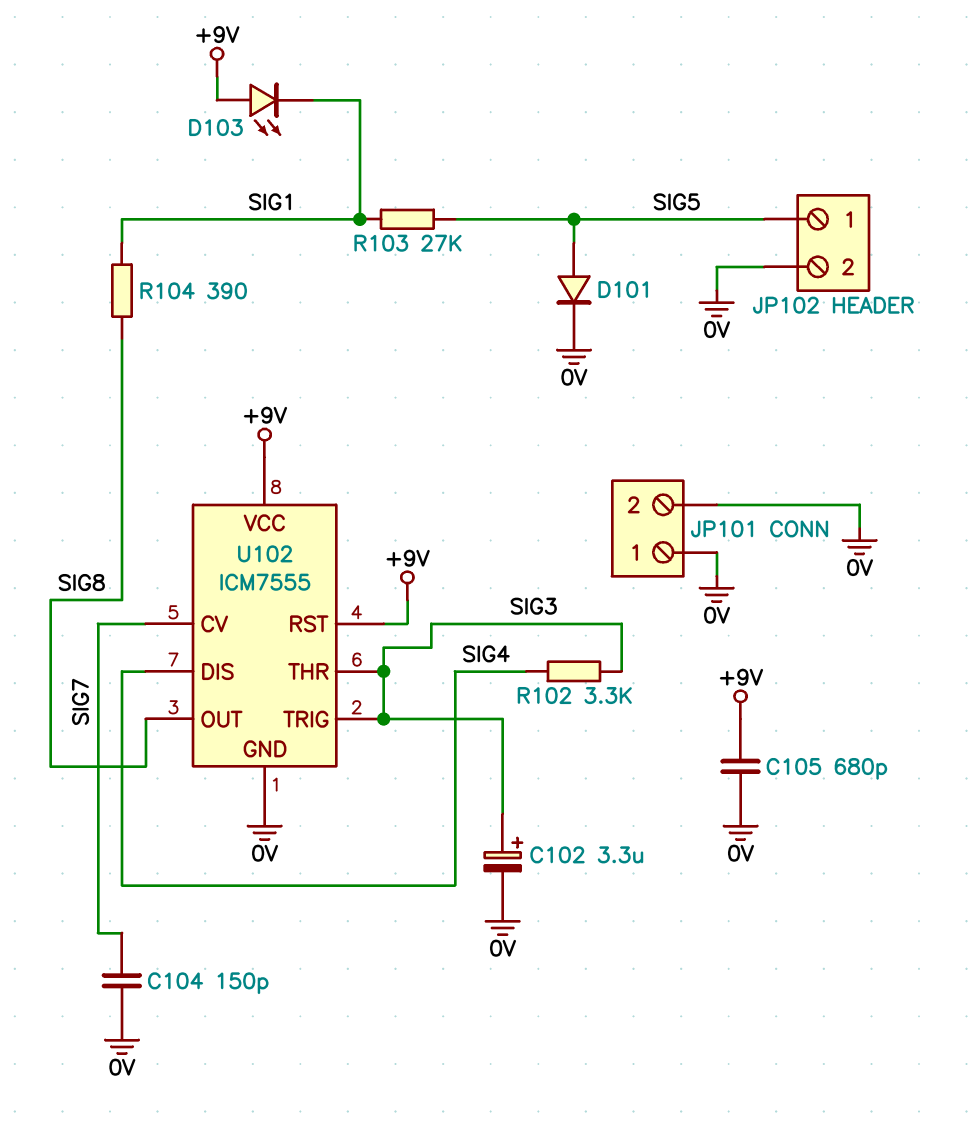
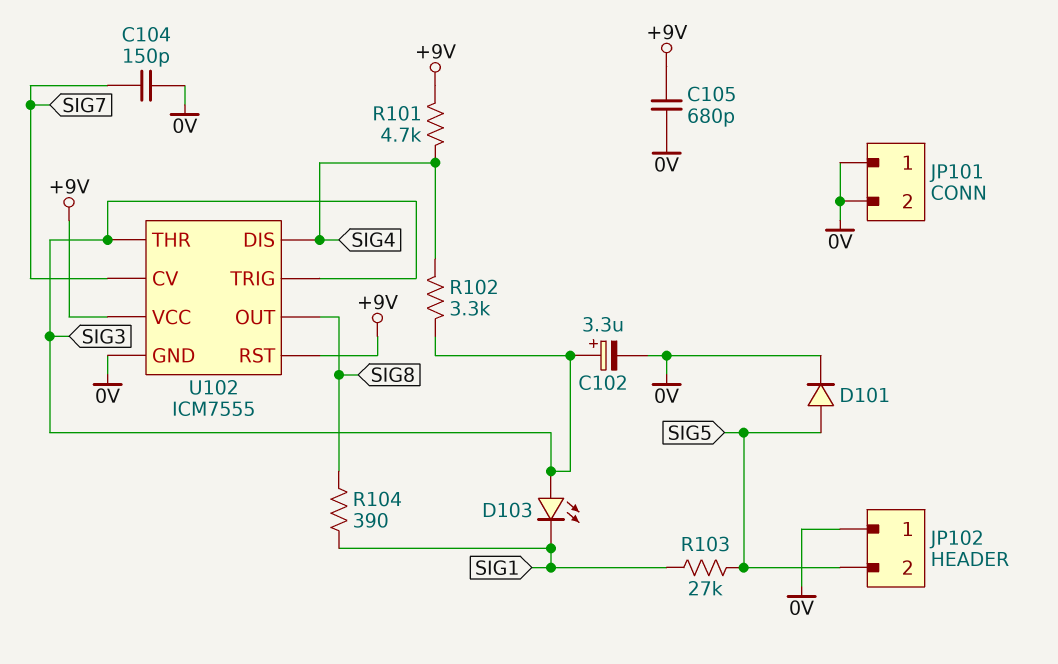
D103: LED (A +9V, K SIG1) -> LED (A SIG3, K SIG1)
JP102 pin 1: SIG5 -> 0V
JP102 pin 2: 0V -> SIG5
R101: none -> 4.7k (+9V, SIG4)

